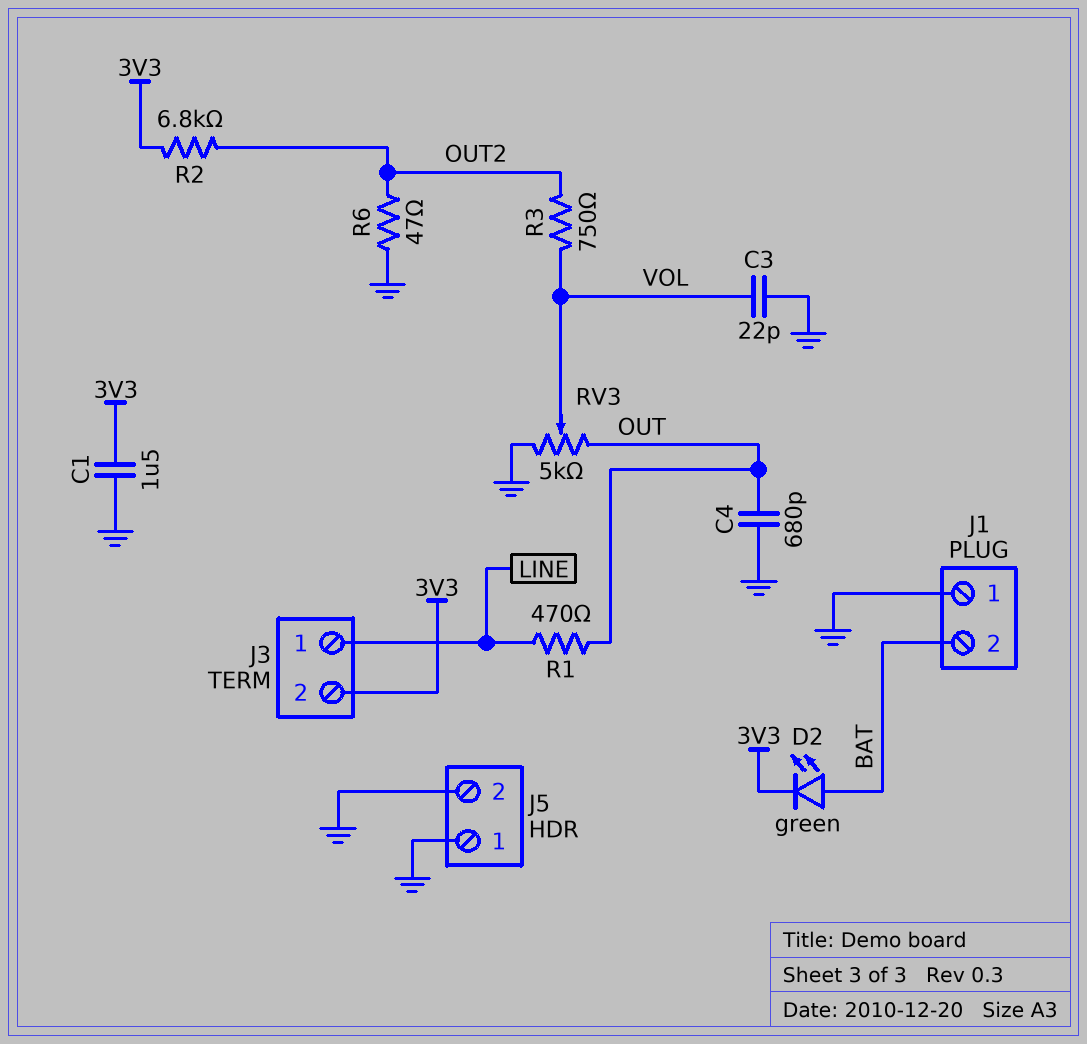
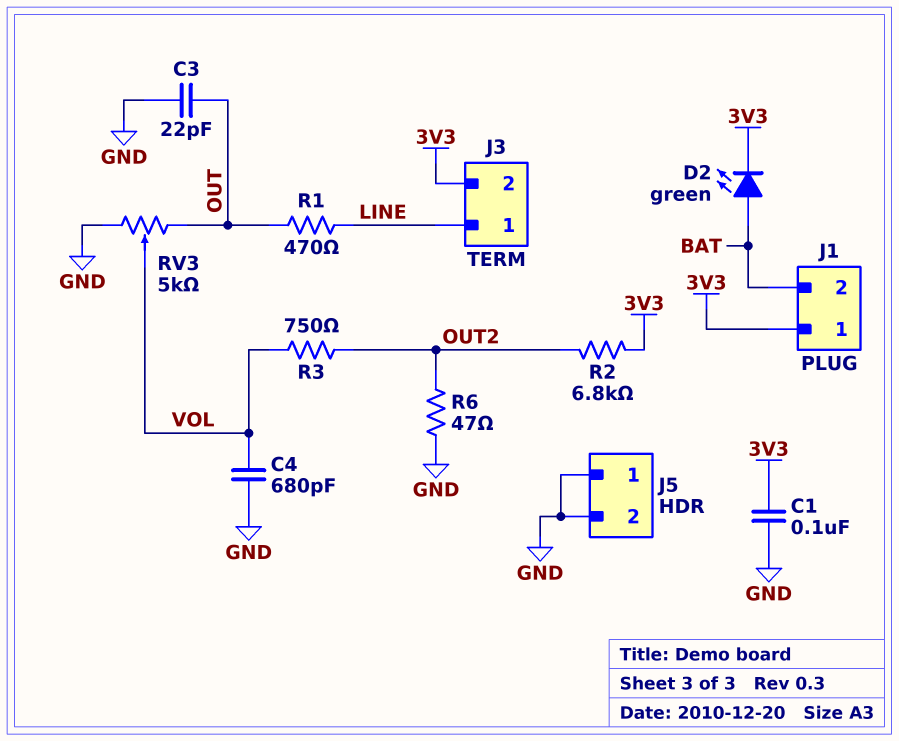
C1: 1.5uF (3V3, GND) -> 100nF (3V3, GND)
C3: 22pF (GND, VOL) -> 22pF (GND, OUT)
C4: 680pF (GND, OUT) -> 680pF (GND, VOL)
J1 pin 1: GND -> 3V3

